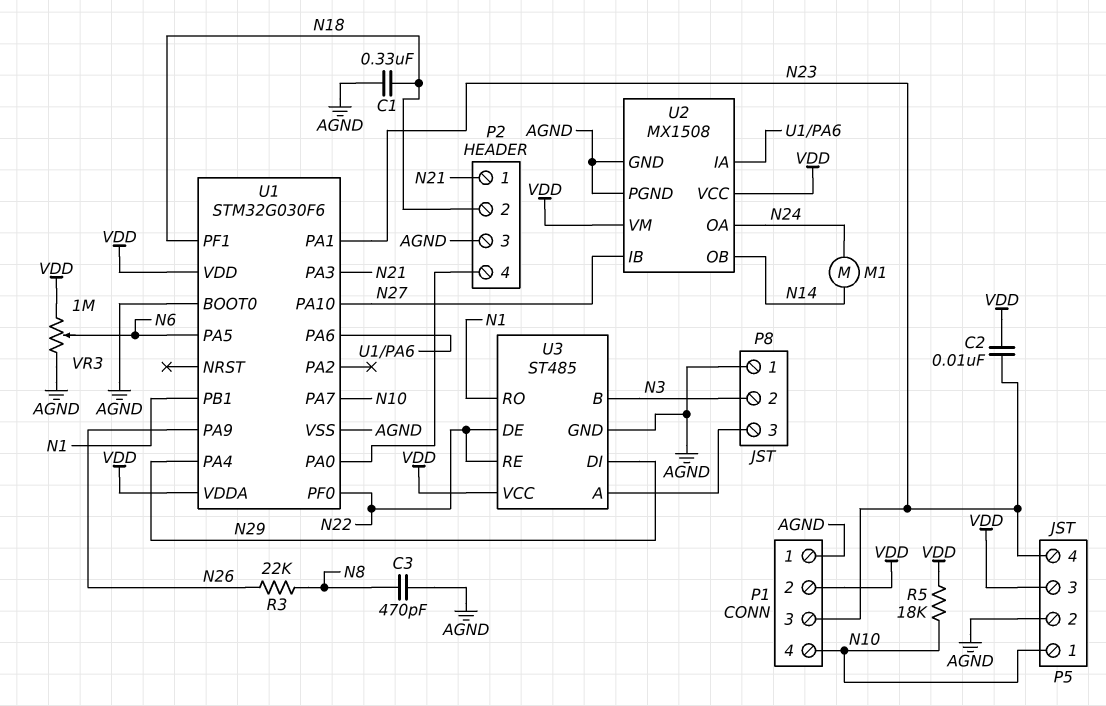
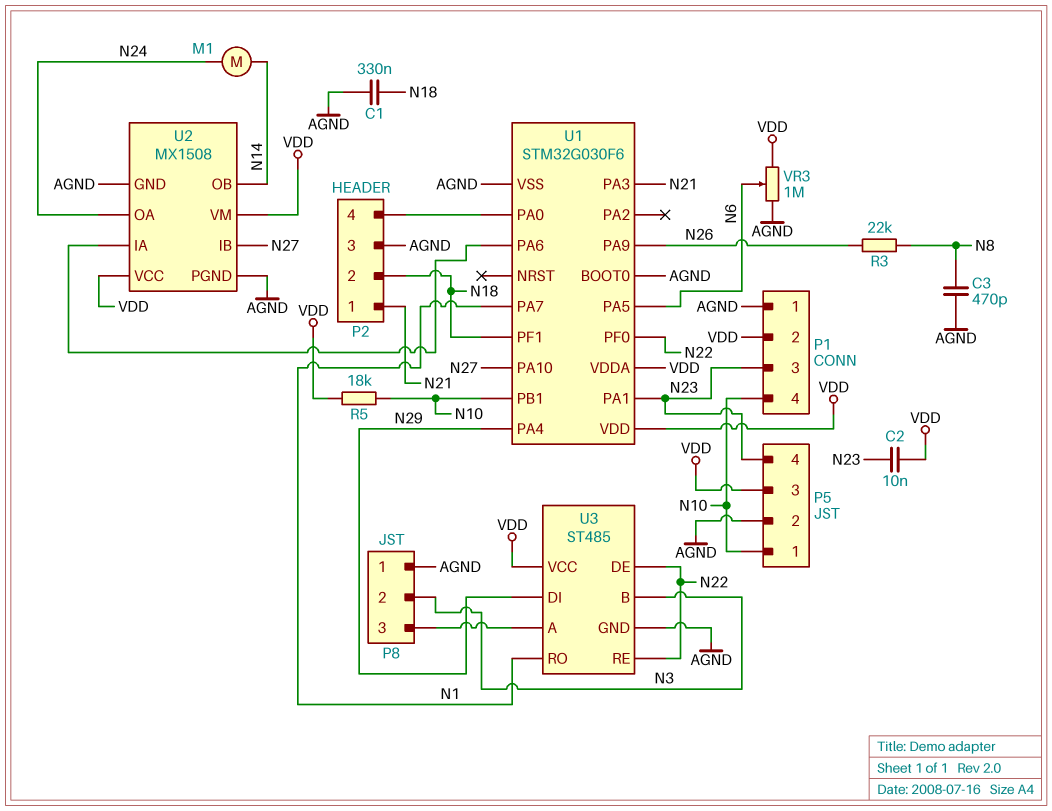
U1 pin PA7: N10 -> N1
U1 pin PB1: N1 -> N10

